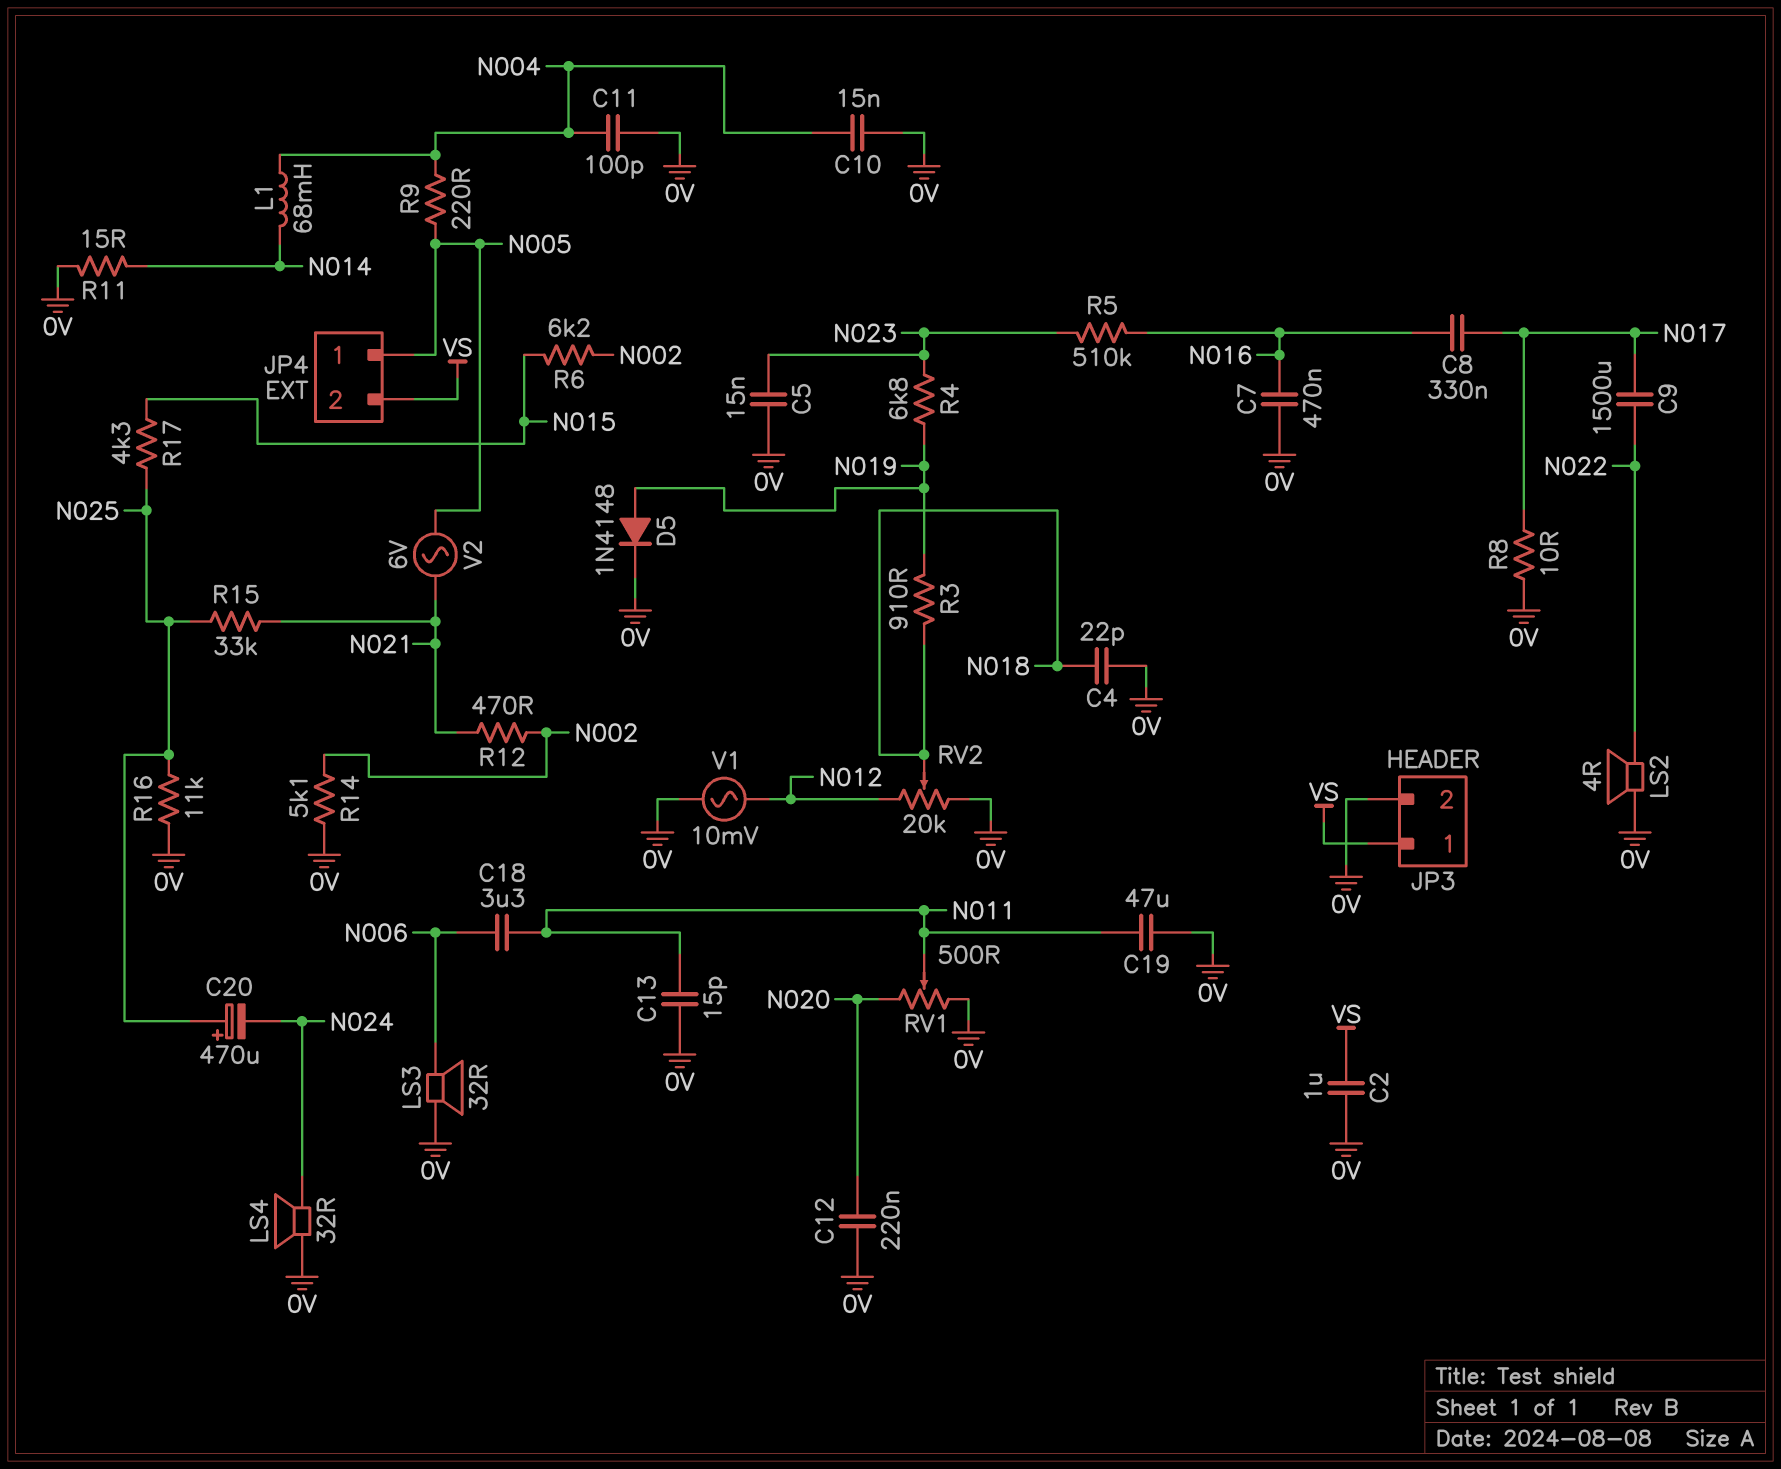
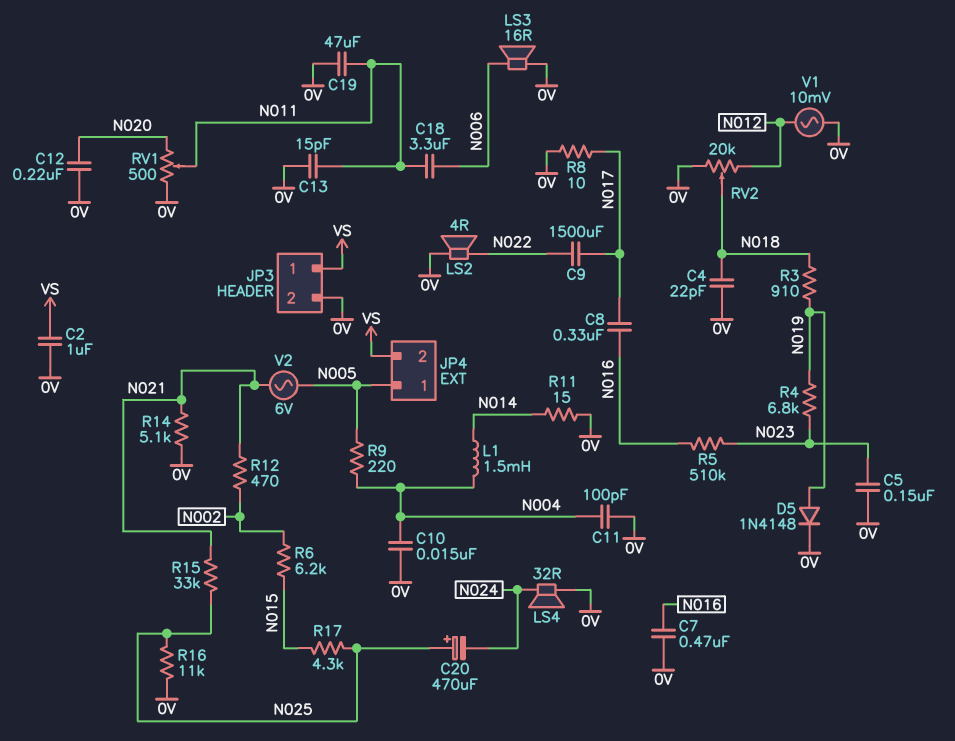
C5: 15nF (0V, N023) -> 150nF (0V, N023)
L1: 68mH (N004, N014) -> 1.5mH (N004, N014)
LS3: speaker 32R (0V, N006) -> speaker 16R (0V, N006)
R14: 5.1k (0V, N002) -> 5.1k (0V, N021)

